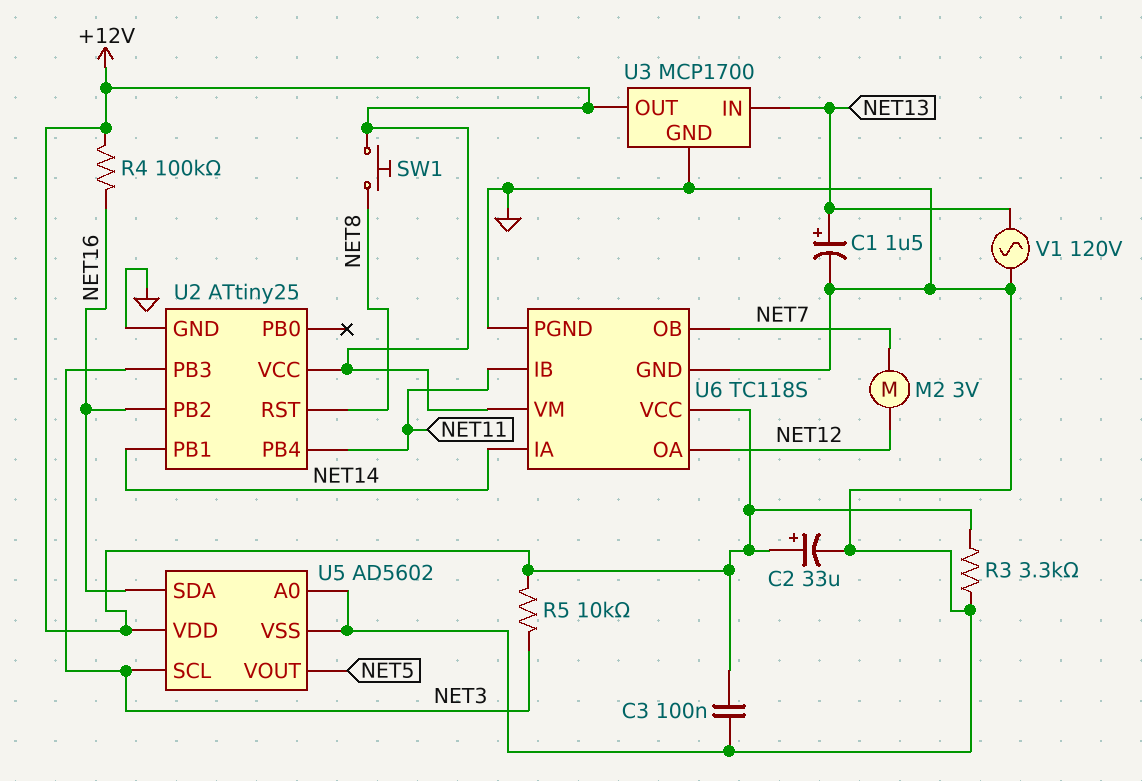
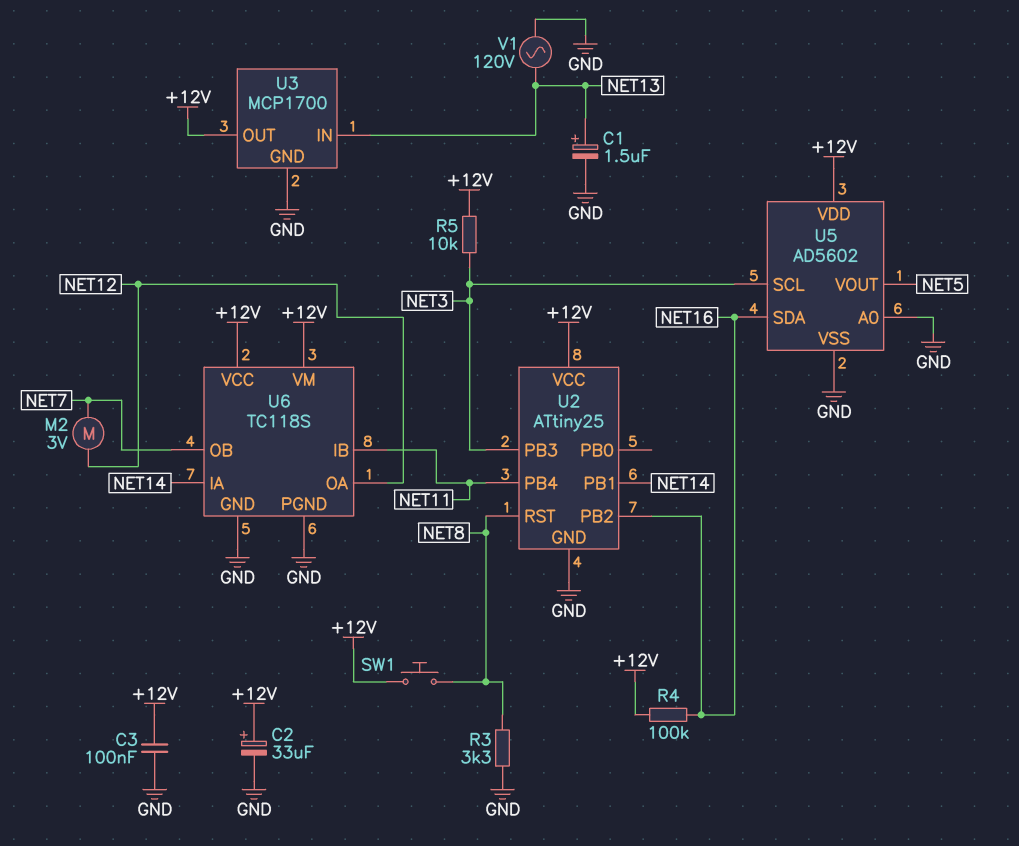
R3: 3.3k (+12V, GND) -> 3.3k (GND, NET8)

